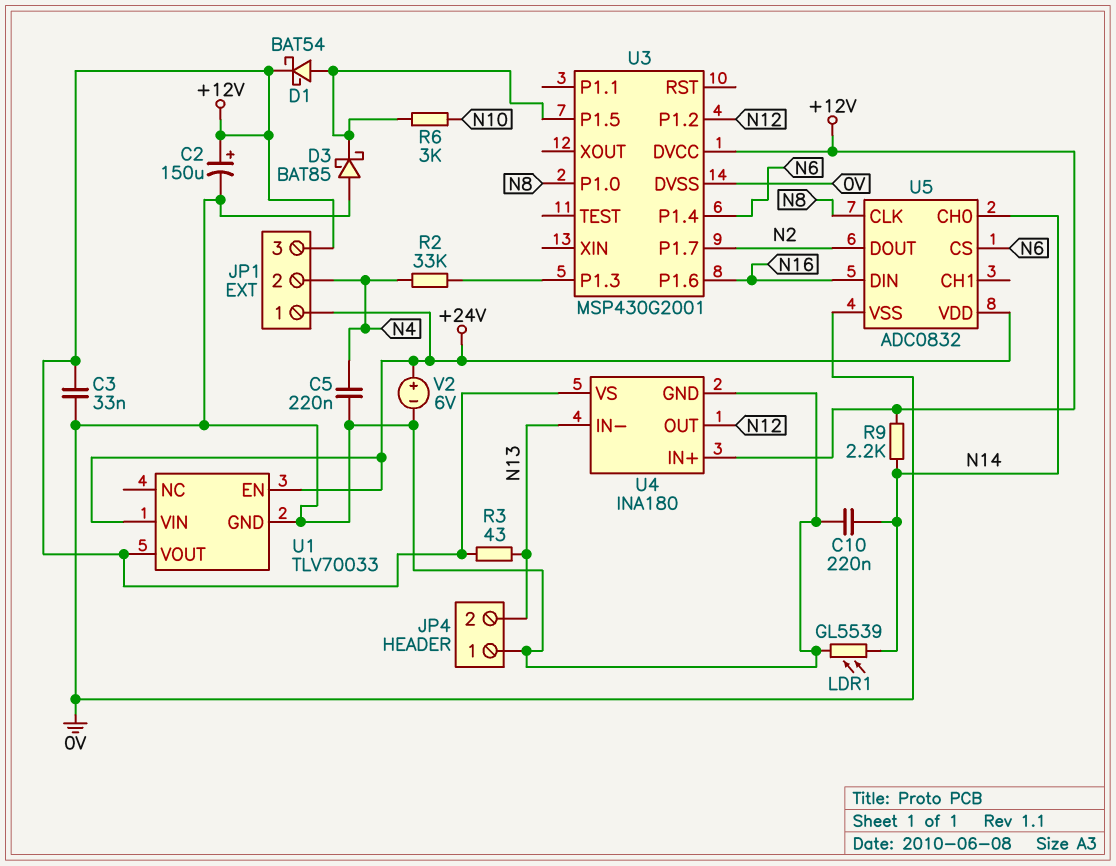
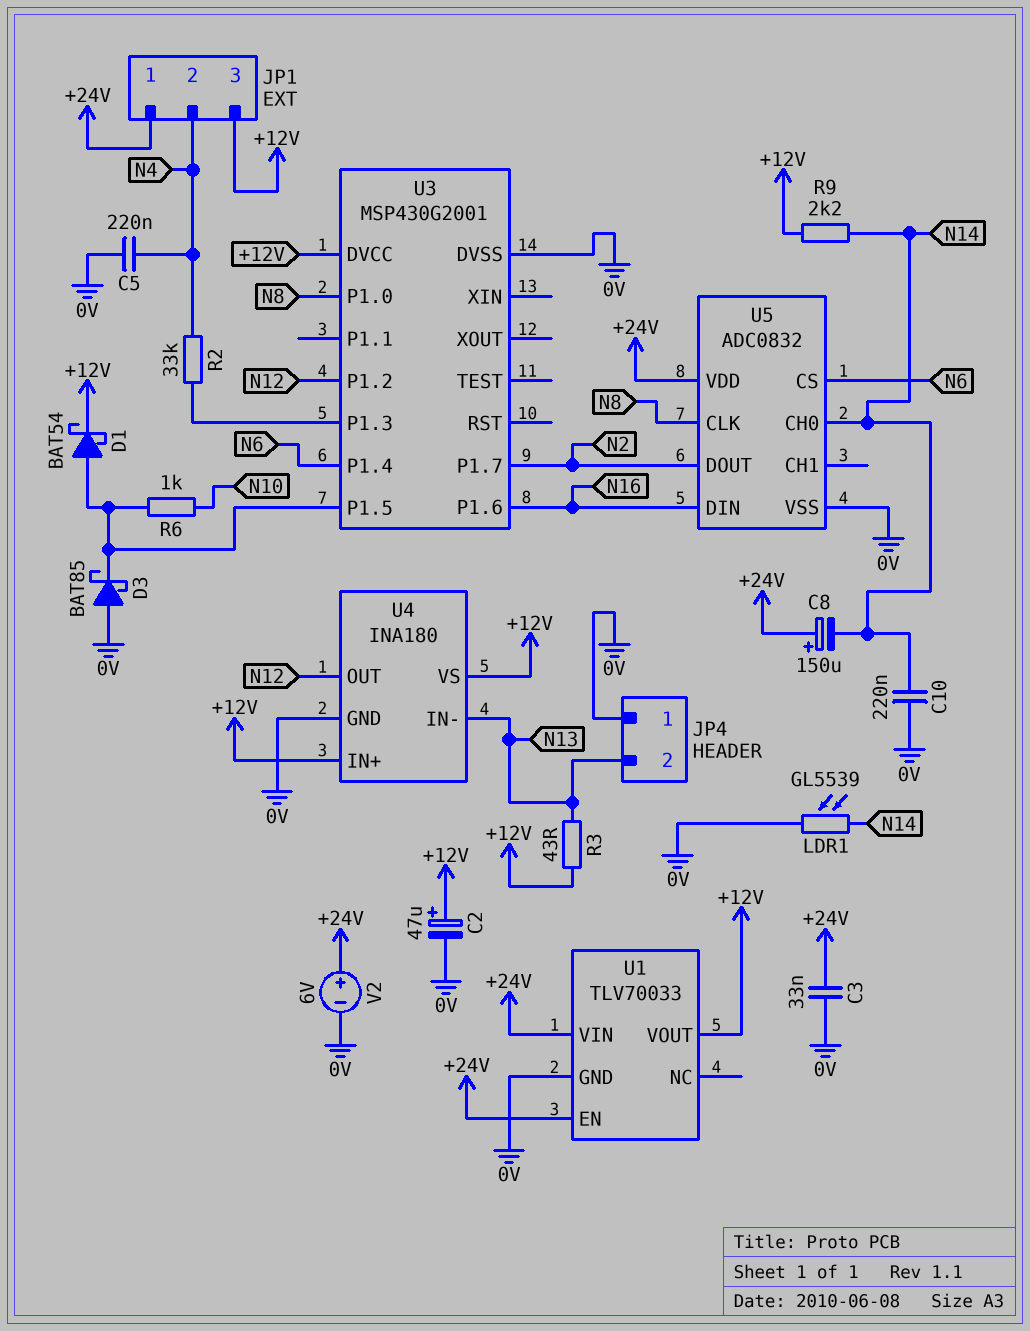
C2: 150uF (plus +12V, minus 0V) -> 47uF (plus +12V, minus 0V)
C3: 33nF (+12V, 0V) -> 33nF (+24V, 0V)
C8: none -> 150uF (plus +24V, minus N14)
R6: 3k (N10, U3/P1.5) -> 1k (N10, U3/P1.5)

